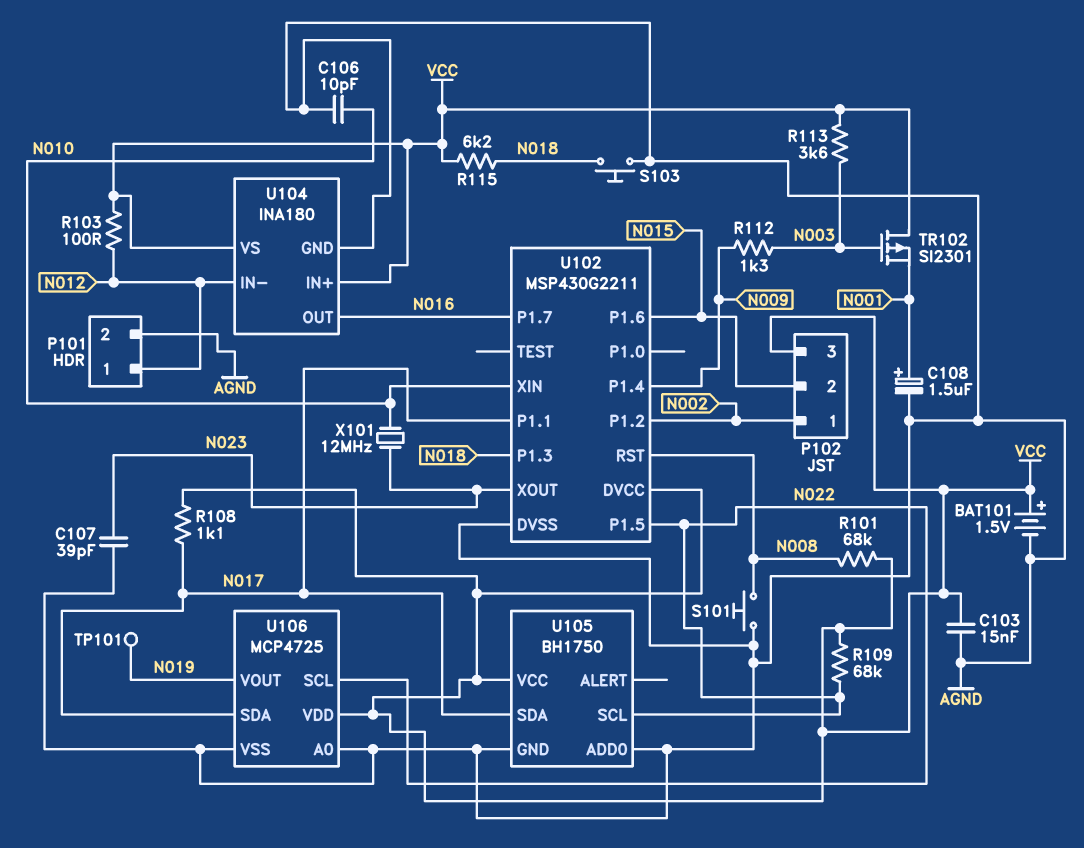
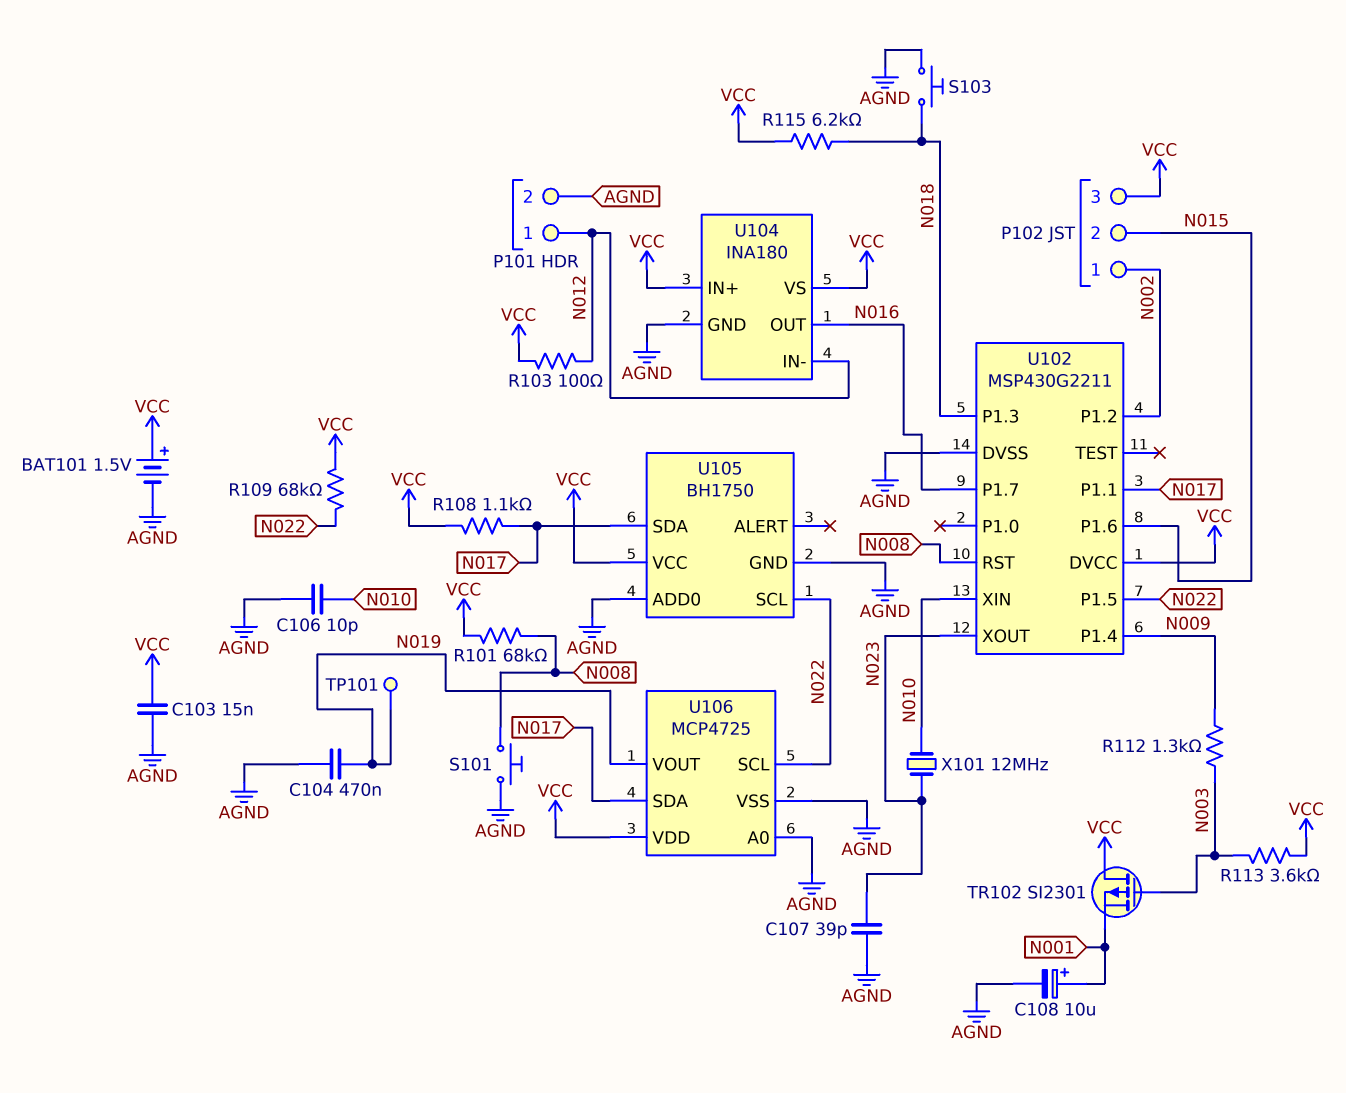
C104: none -> 470nF (AGND, N019)
C108: 1.5uF (plus N001, minus AGND) -> 10uF (plus N001, minus AGND)

